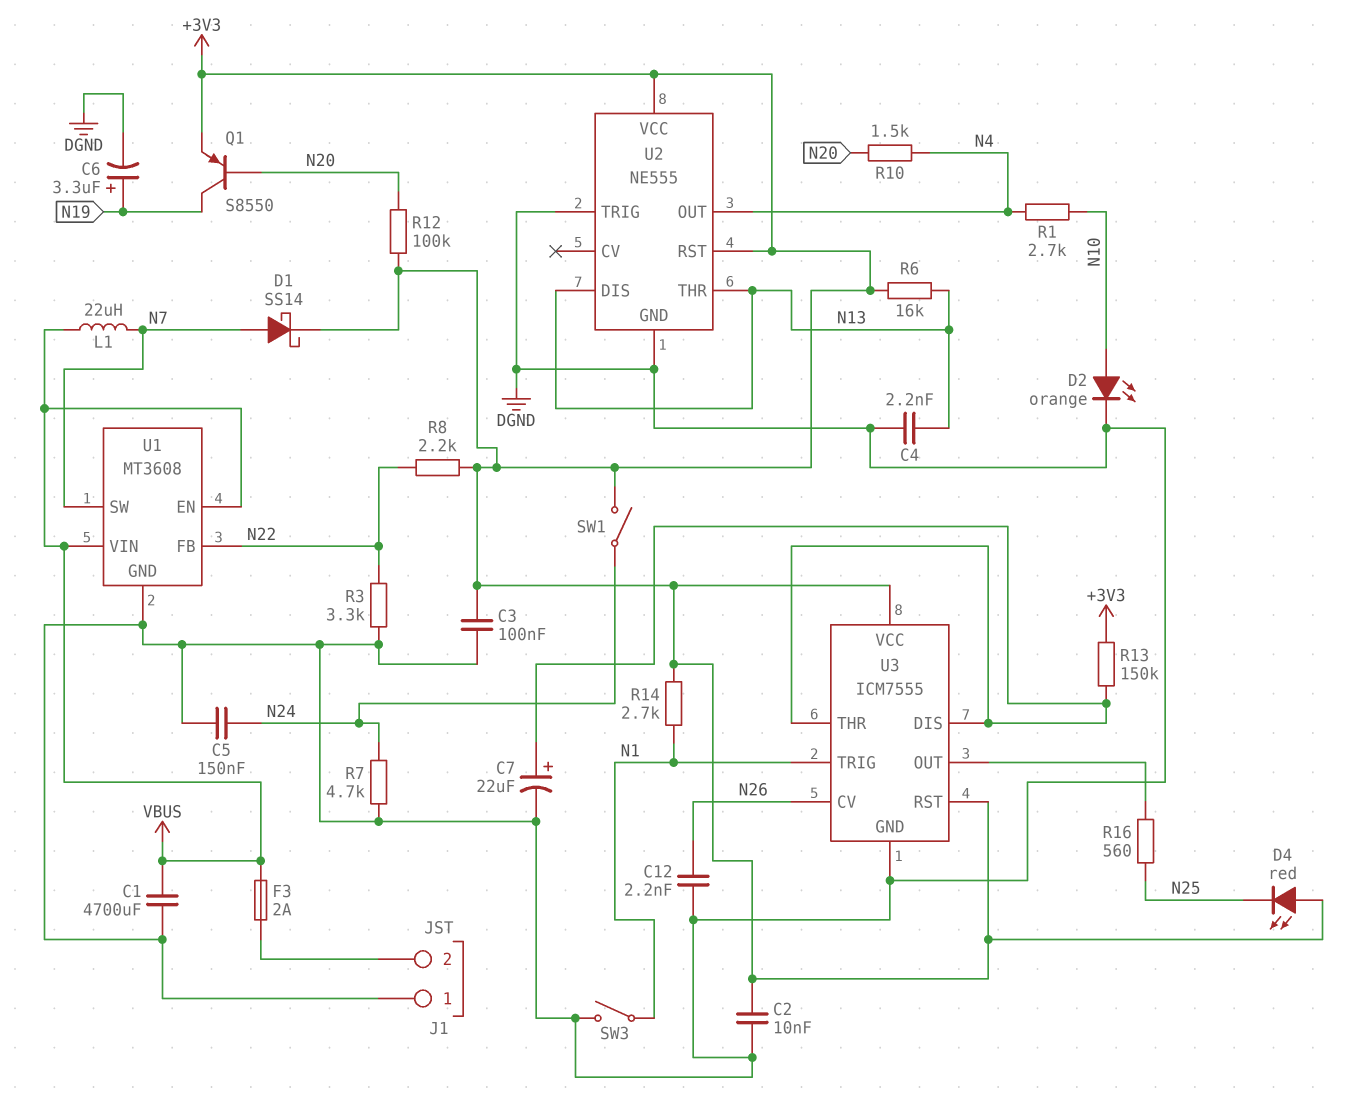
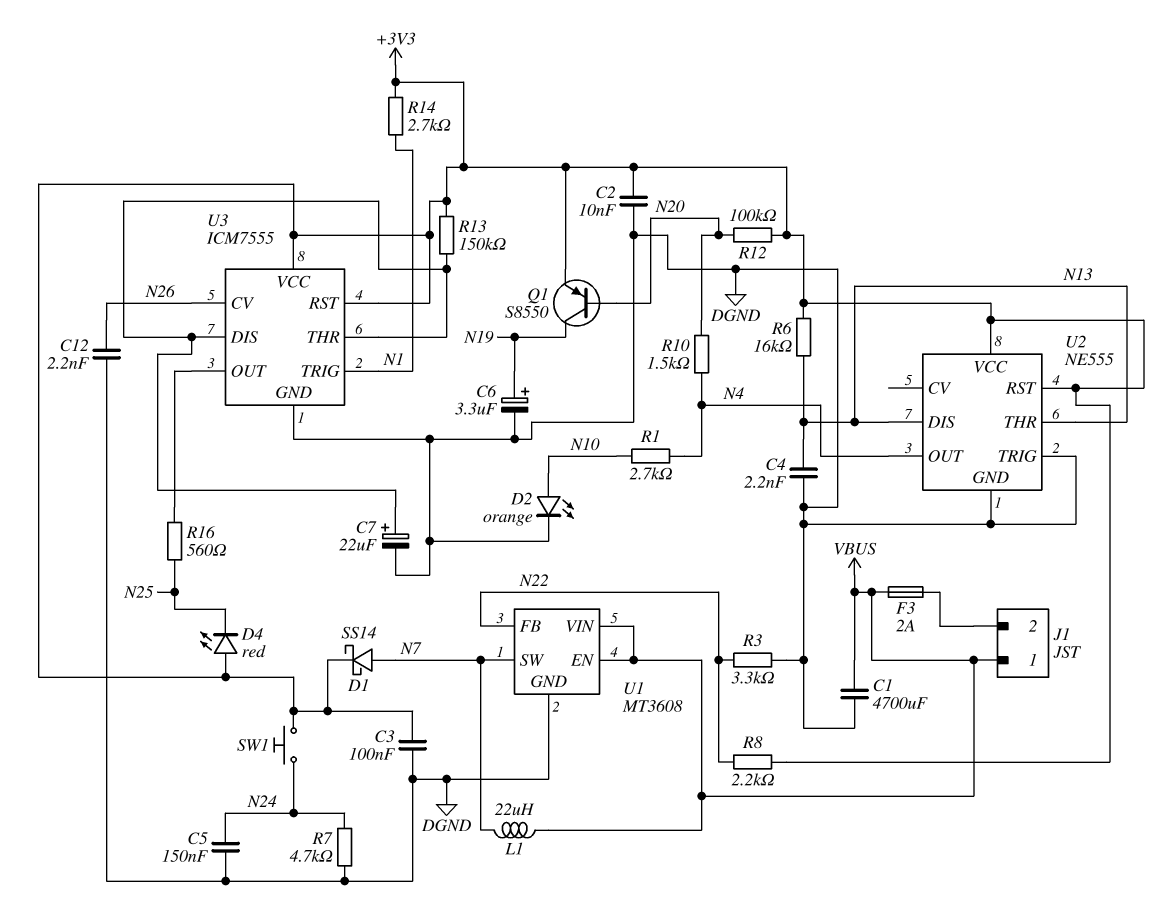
J1 pin 1: DGND -> VBUS
SW1: switch (+3V3, N24) -> button (+3V3, N24)
SW3: switch (DGND, N1) -> none

